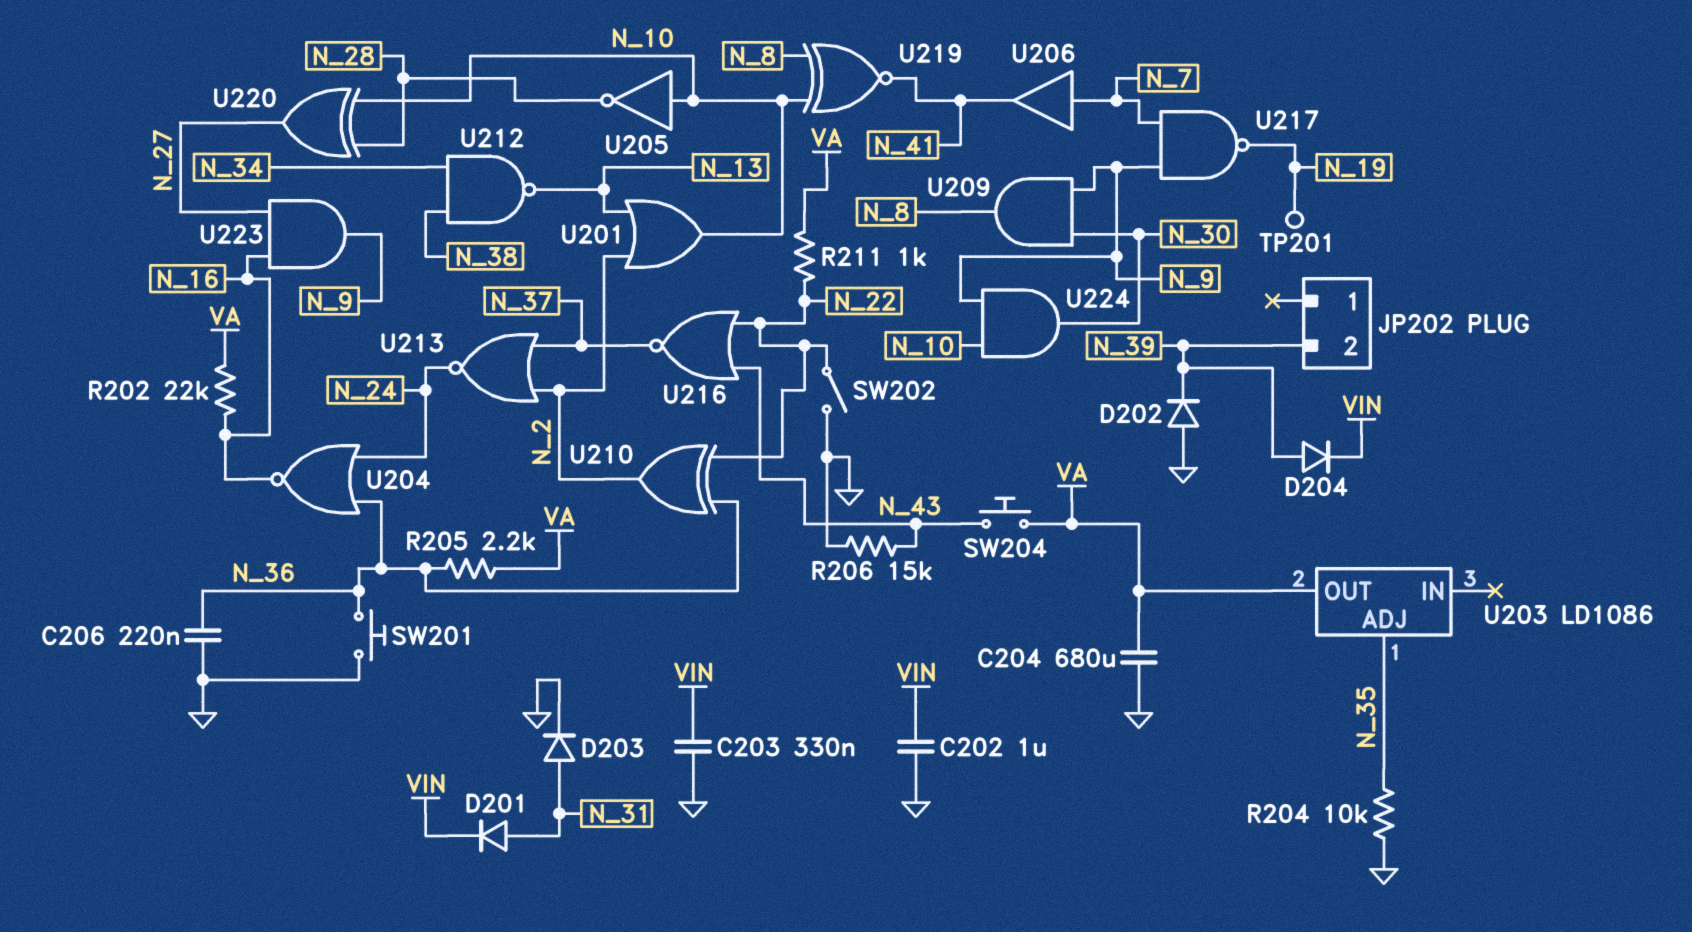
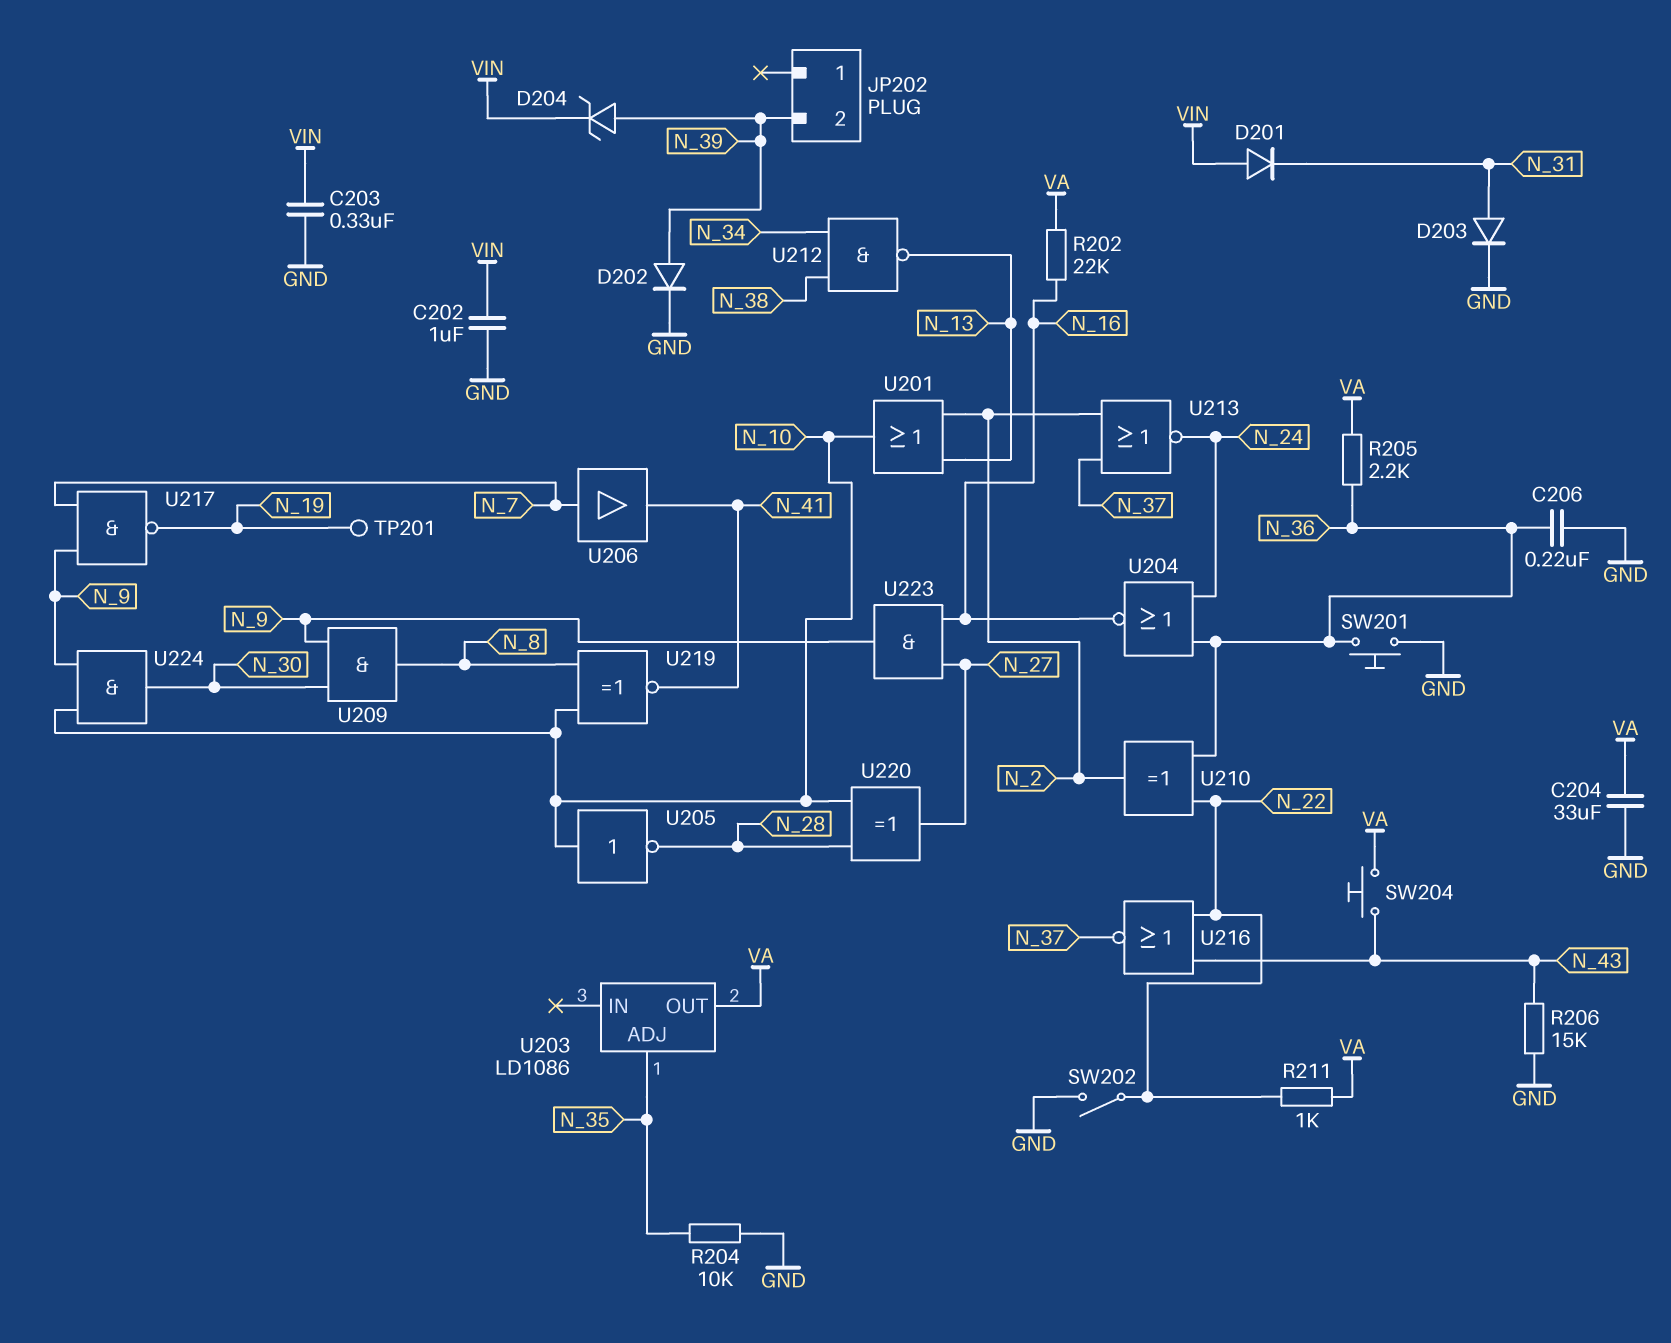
C204: 680uF (GND, VA) -> 33uF (GND, VA)
D201: diode (A N_31, K VIN) -> diode (A VIN, K N_31)
D202: diode (A GND, K N_39) -> diode (A N_39, K GND)
D204: diode (A N_39, K VIN) -> zener (A N_39, K VIN)

